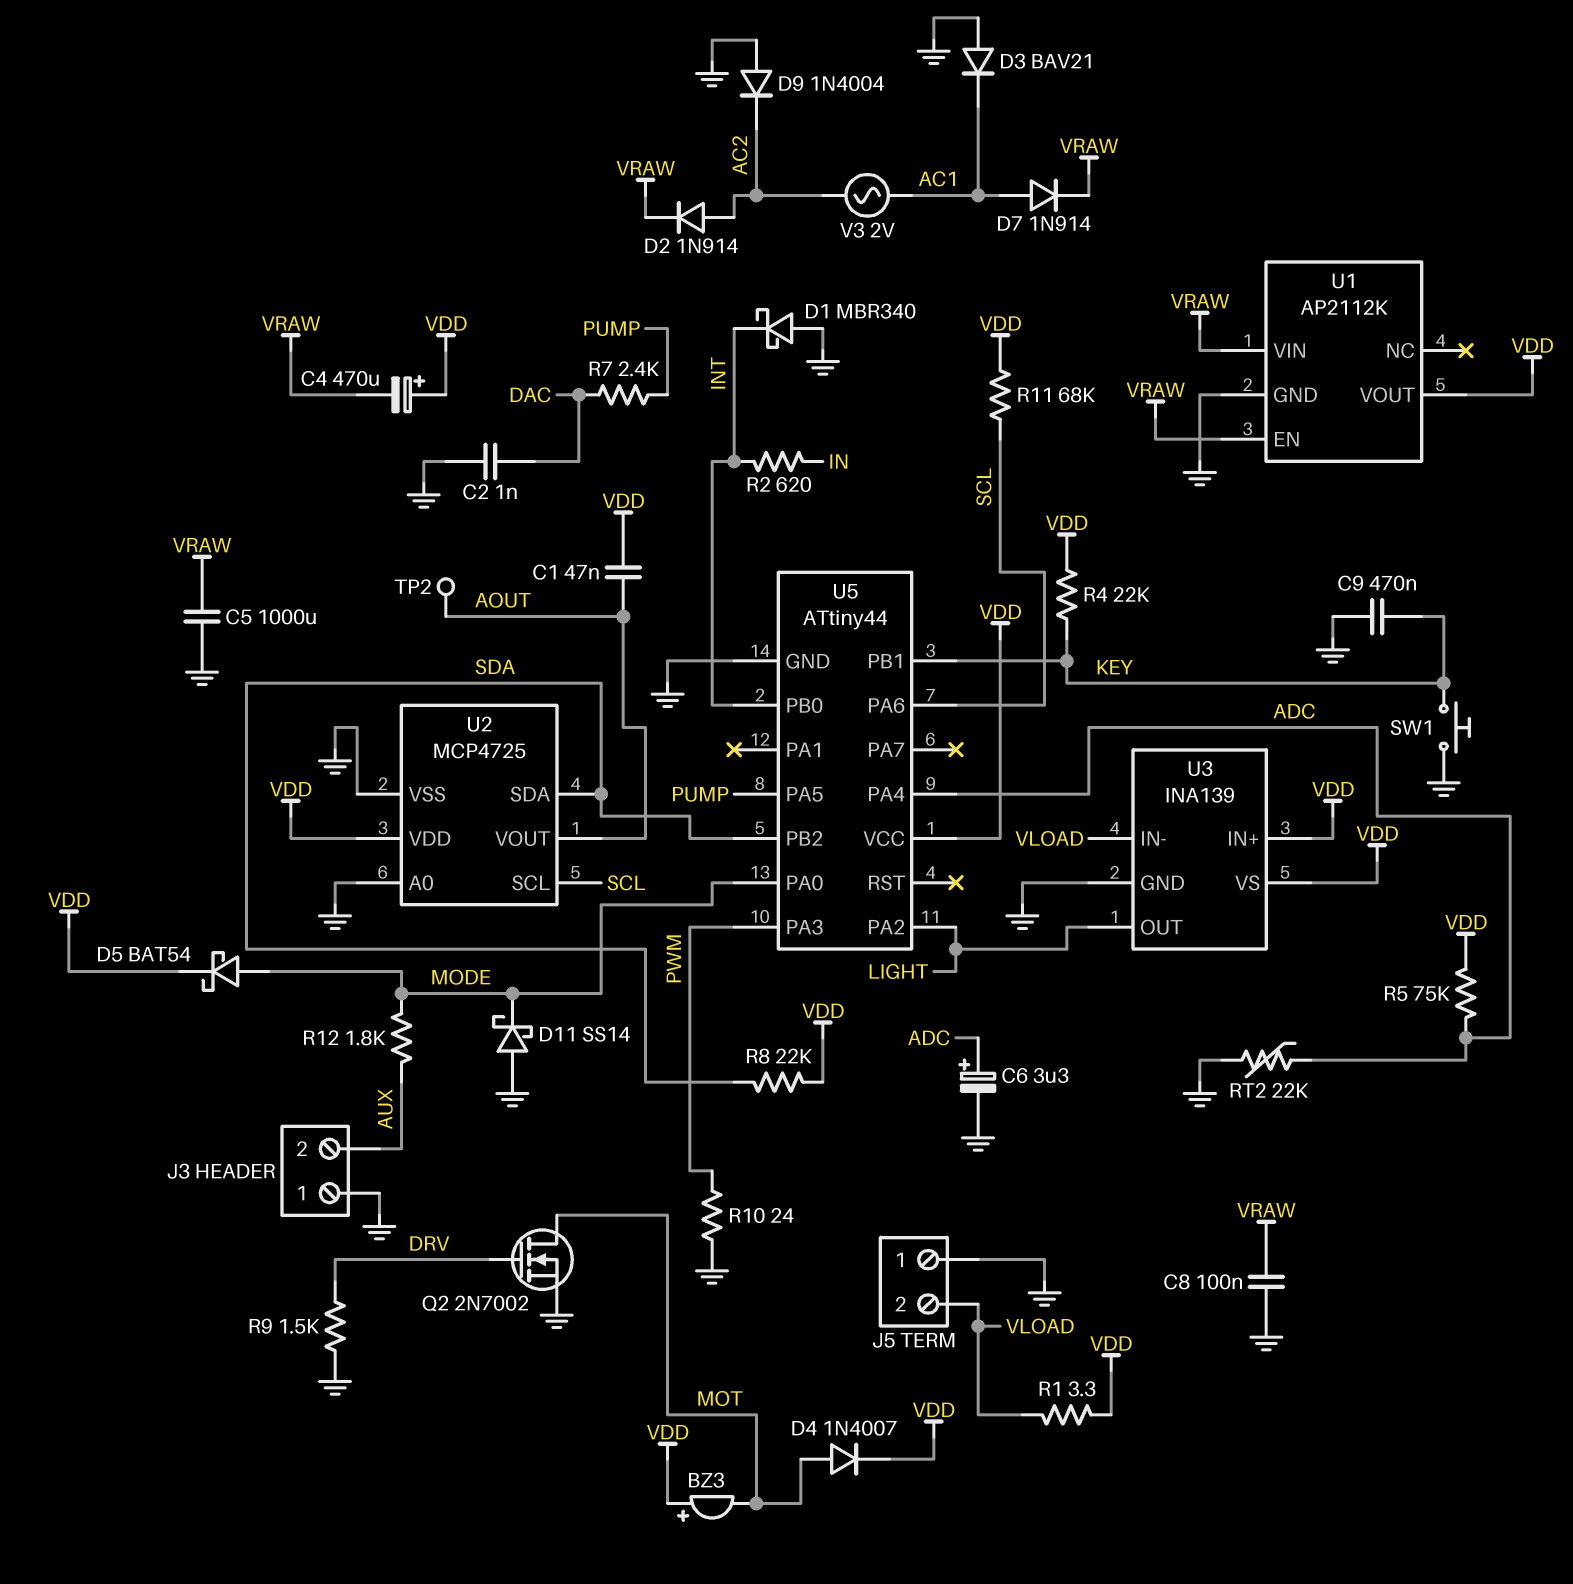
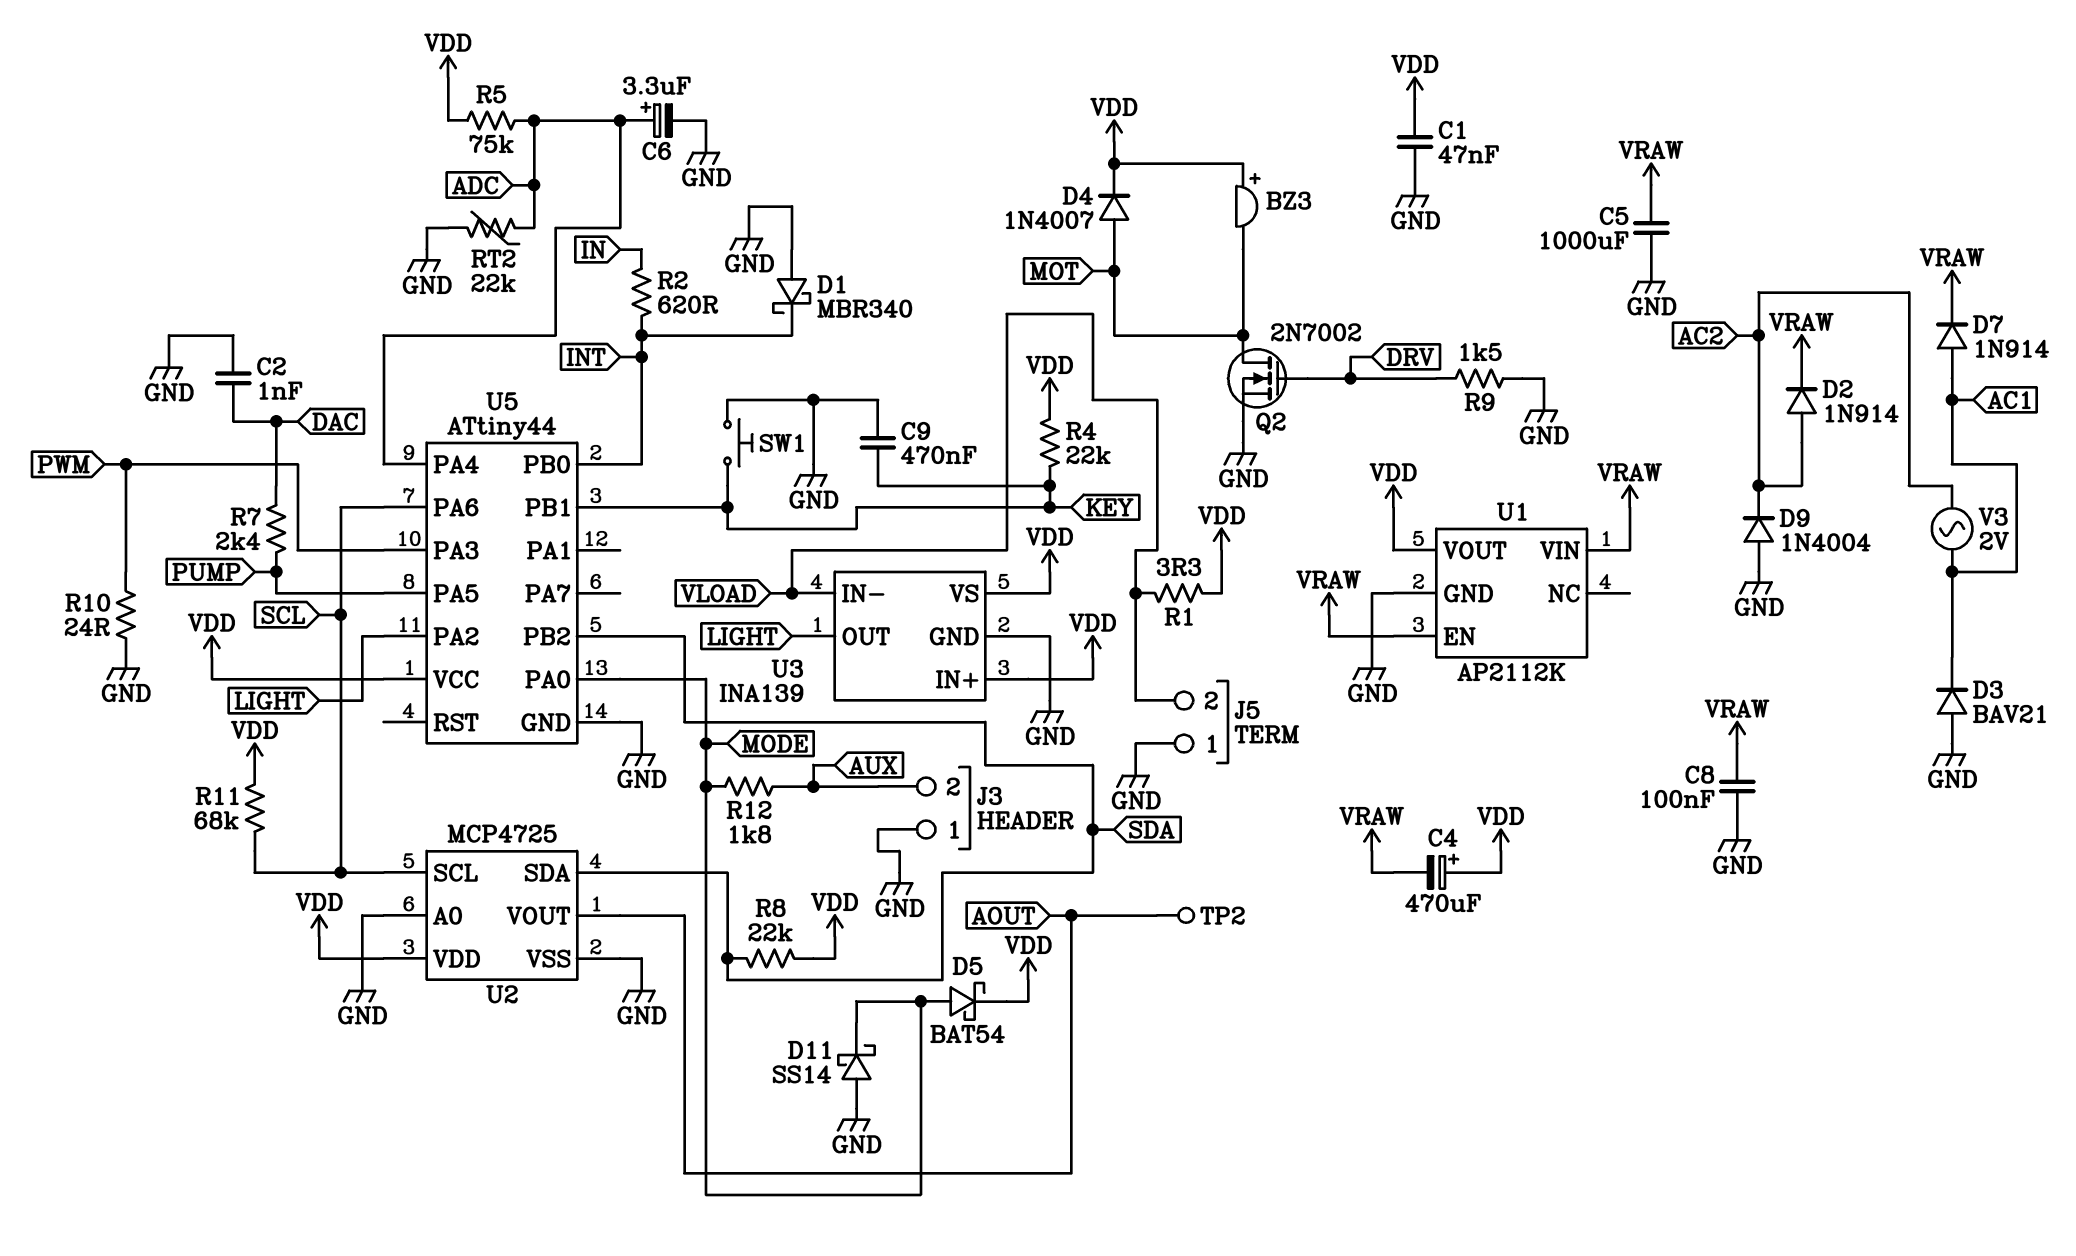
C1: 47nF (AOUT, VDD) -> 47nF (GND, VDD)

